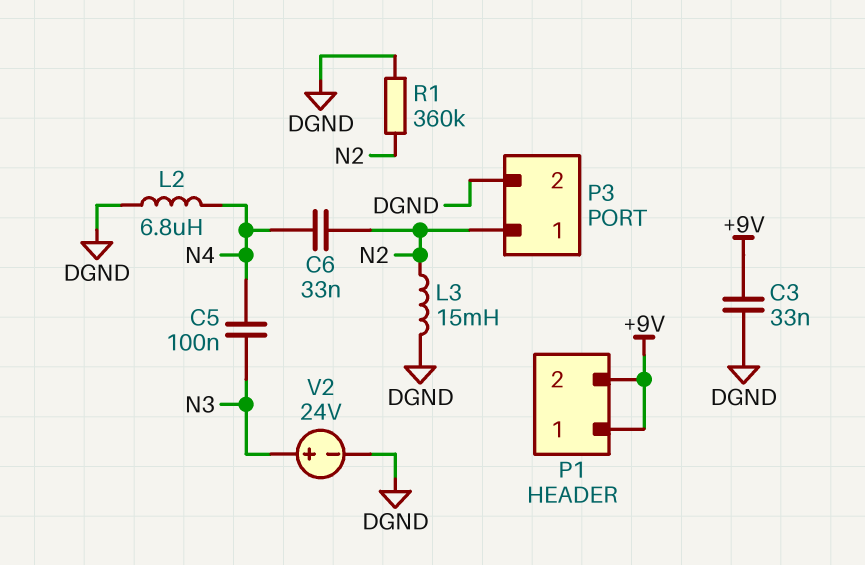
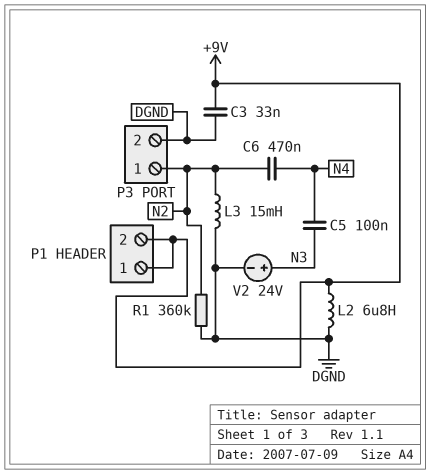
C6: 33nF (N2, N4) -> 470nF (N2, N4)
L2: 6.8uH (DGND, N4) -> 6.8uH (+9V, DGND)

